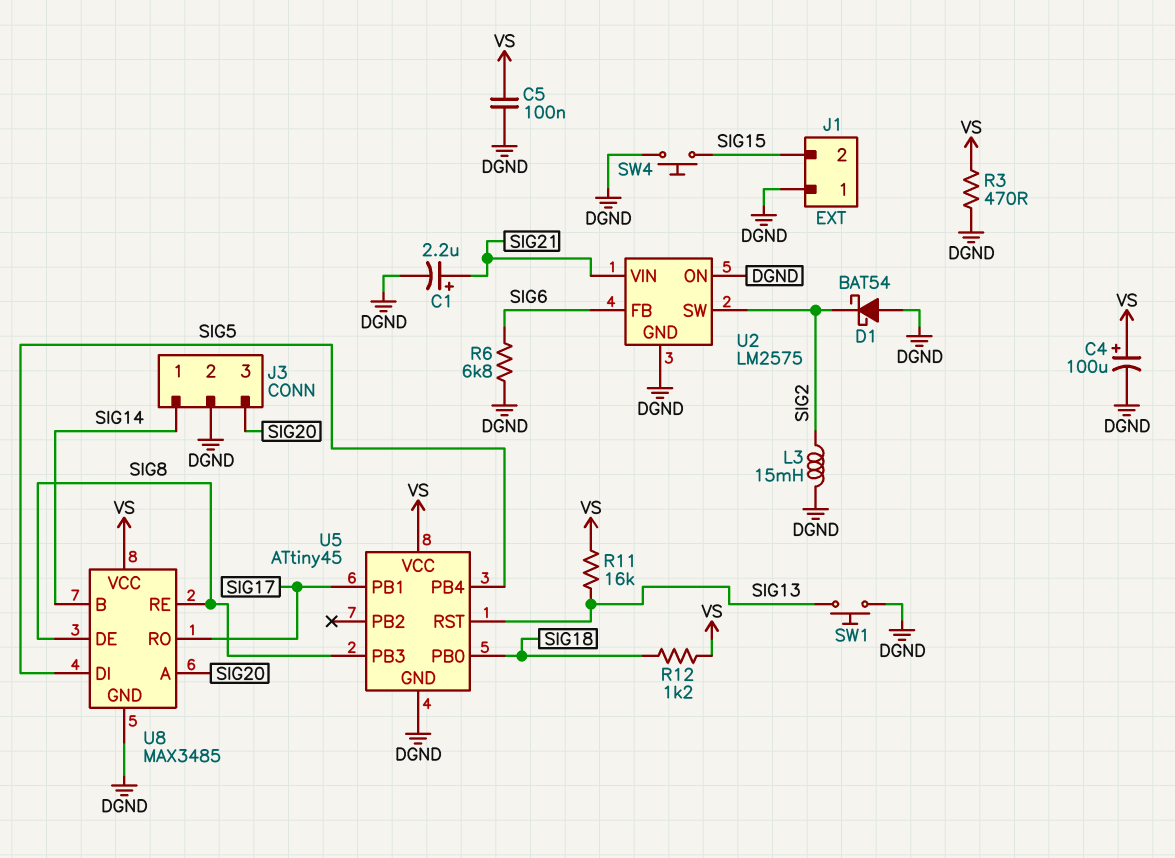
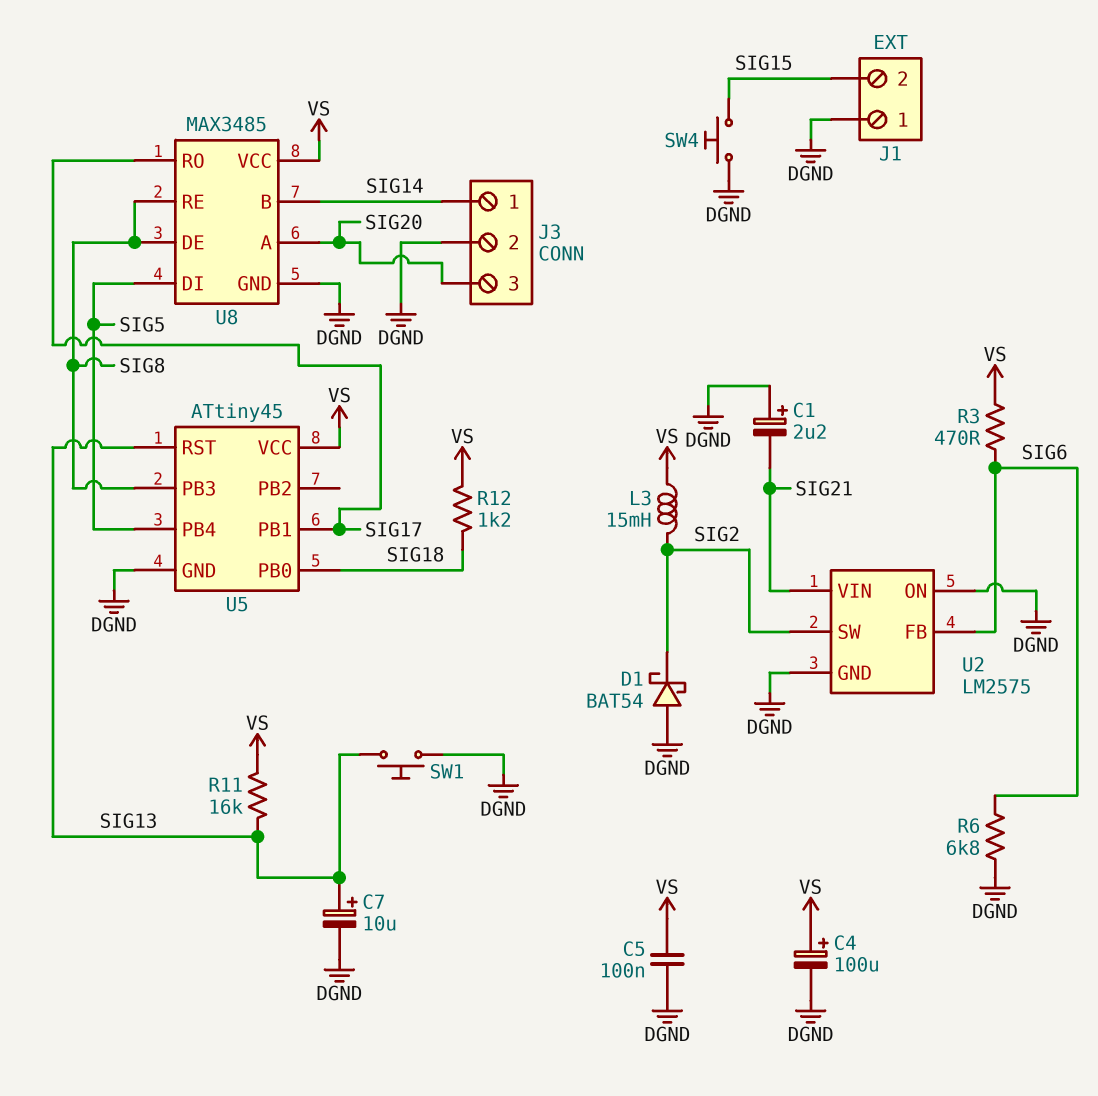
C1: 2.2uF (plus SIG21, minus DGND) -> 2.2uF (plus DGND, minus SIG21)
C7: none -> 10uF (plus SIG13, minus DGND)
L3: 15mH (DGND, SIG2) -> 15mH (SIG2, VS)
R3: 470 (DGND, VS) -> 470 (SIG6, VS)

